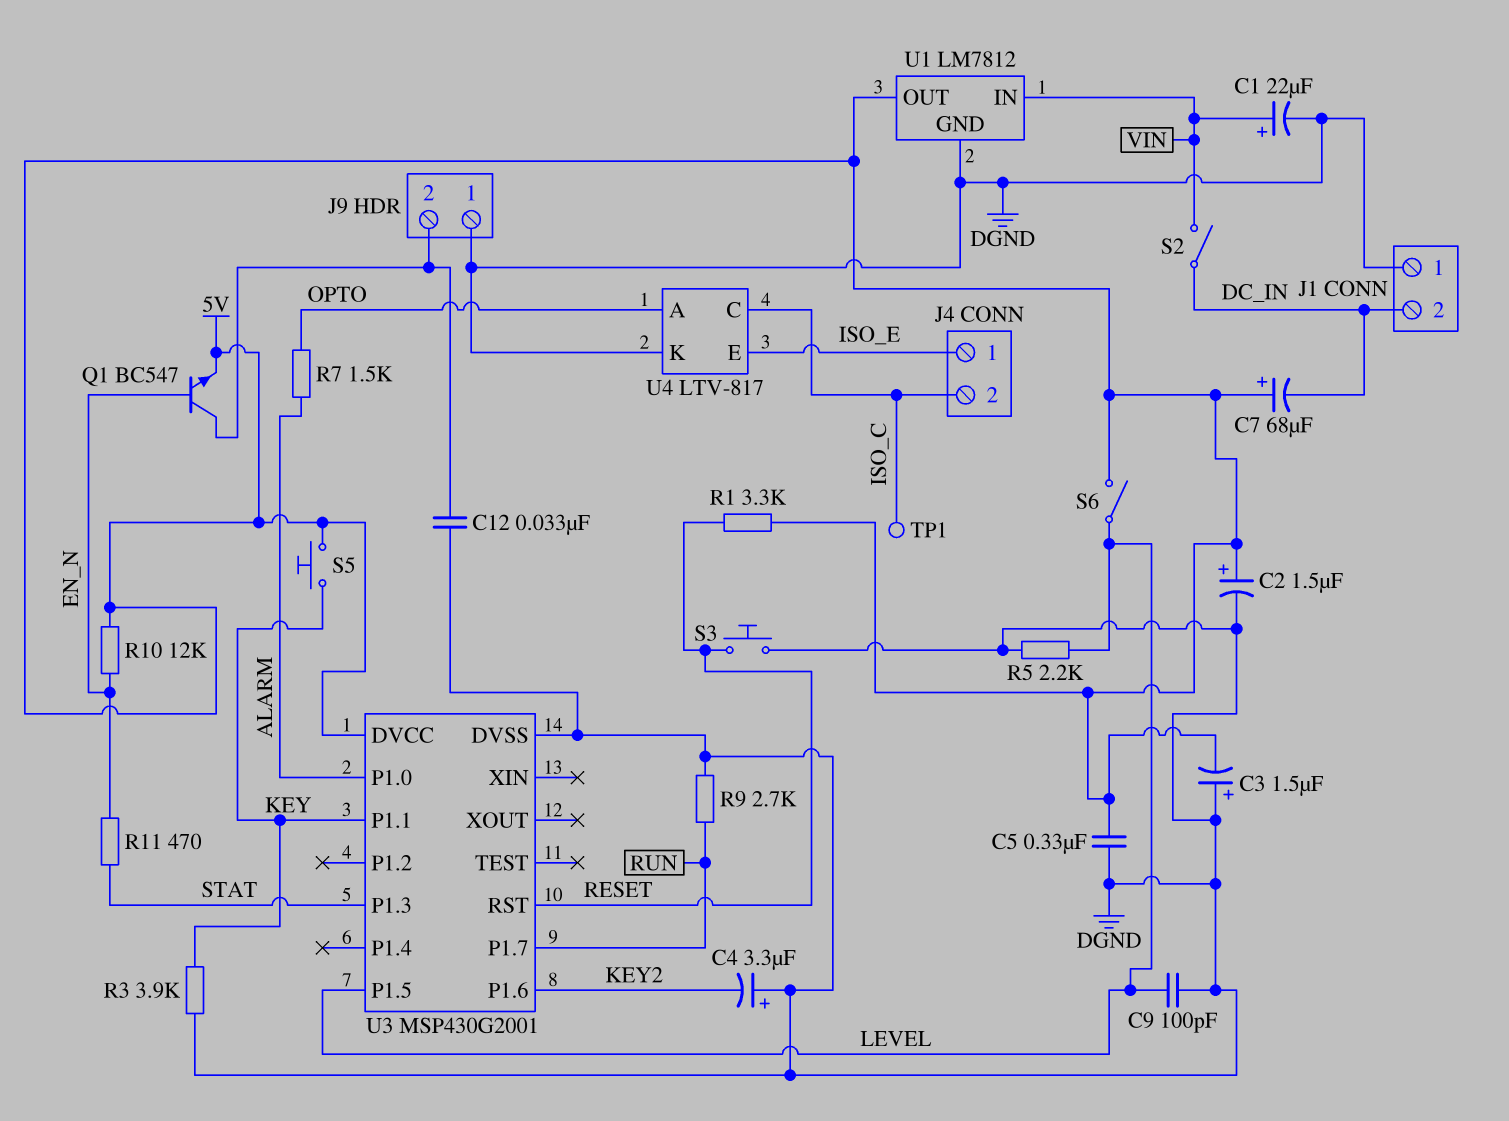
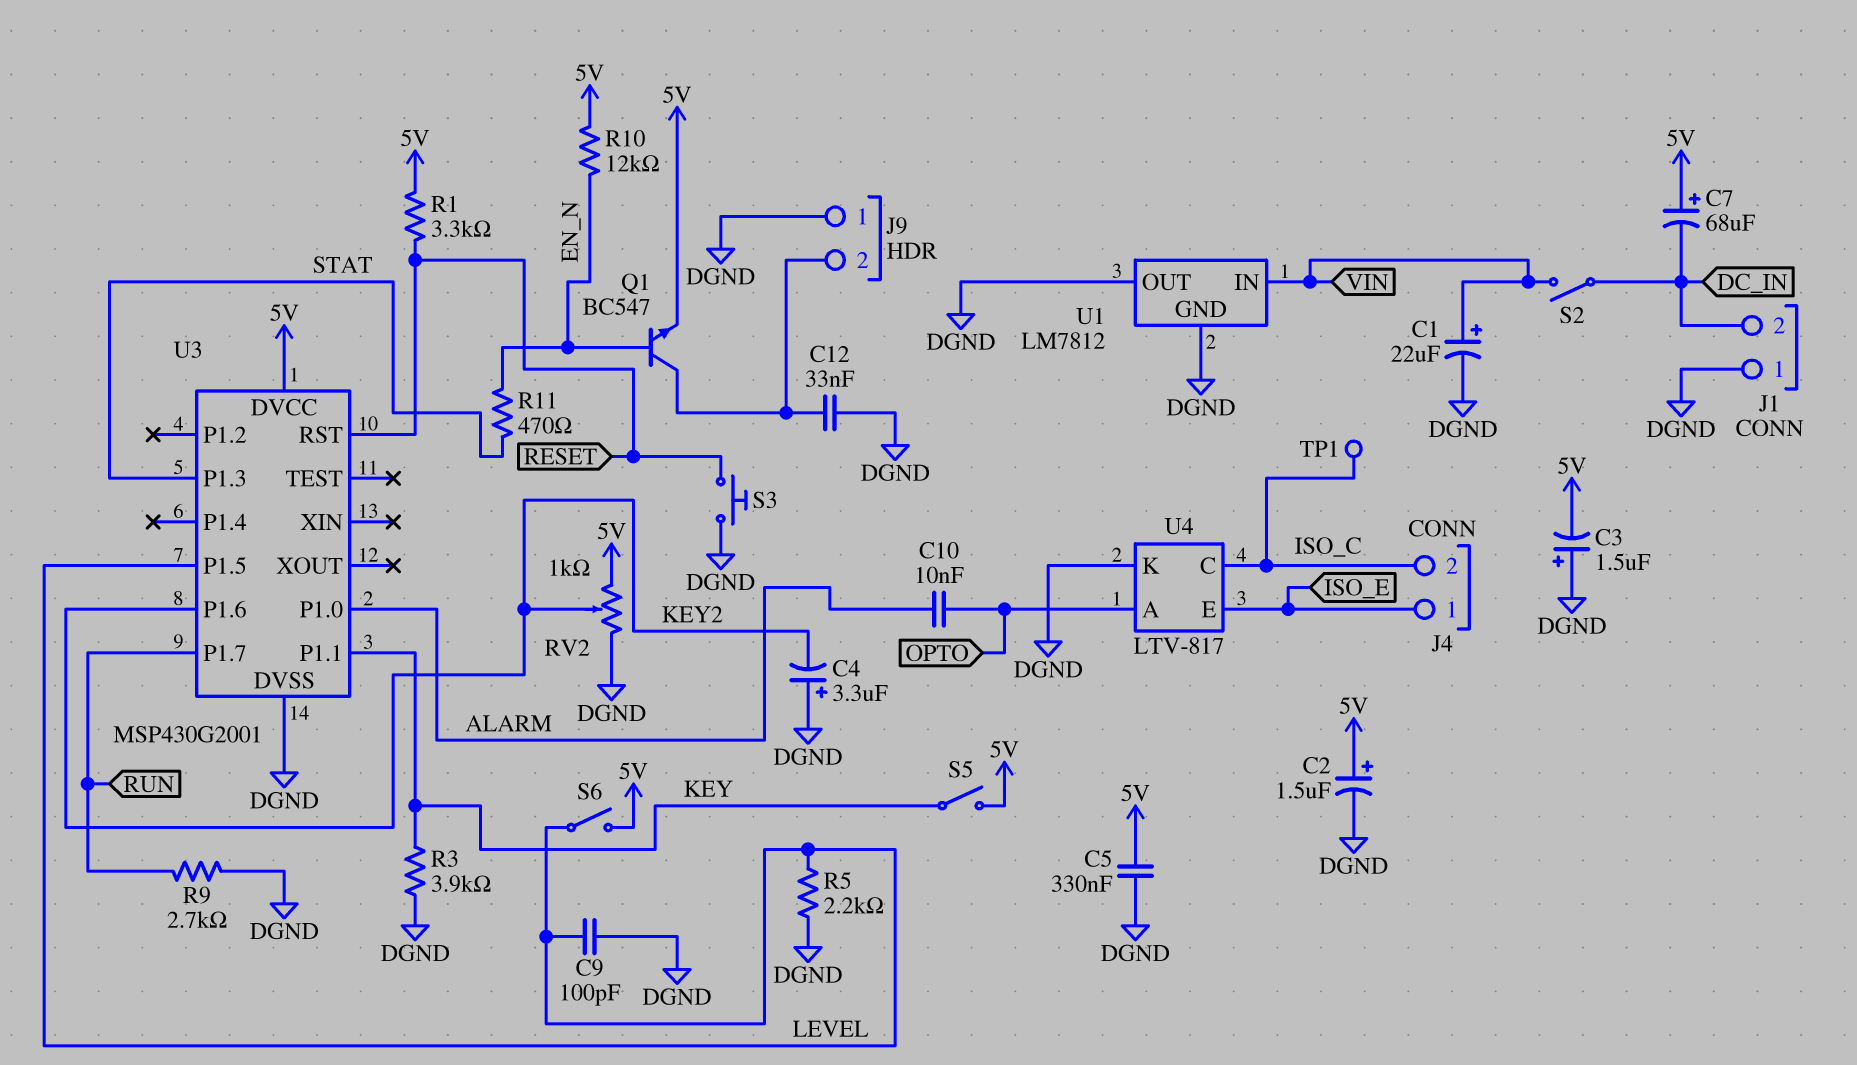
C10: none -> 10nF (ALARM, OPTO)
R7: 1.5k (ALARM, OPTO) -> none
RV2: none -> 1k (5V, DGND, wiper KEY2)
S5: button (5V, KEY) -> switch (5V, KEY)
U1 pin OUT: 5V -> DGND

